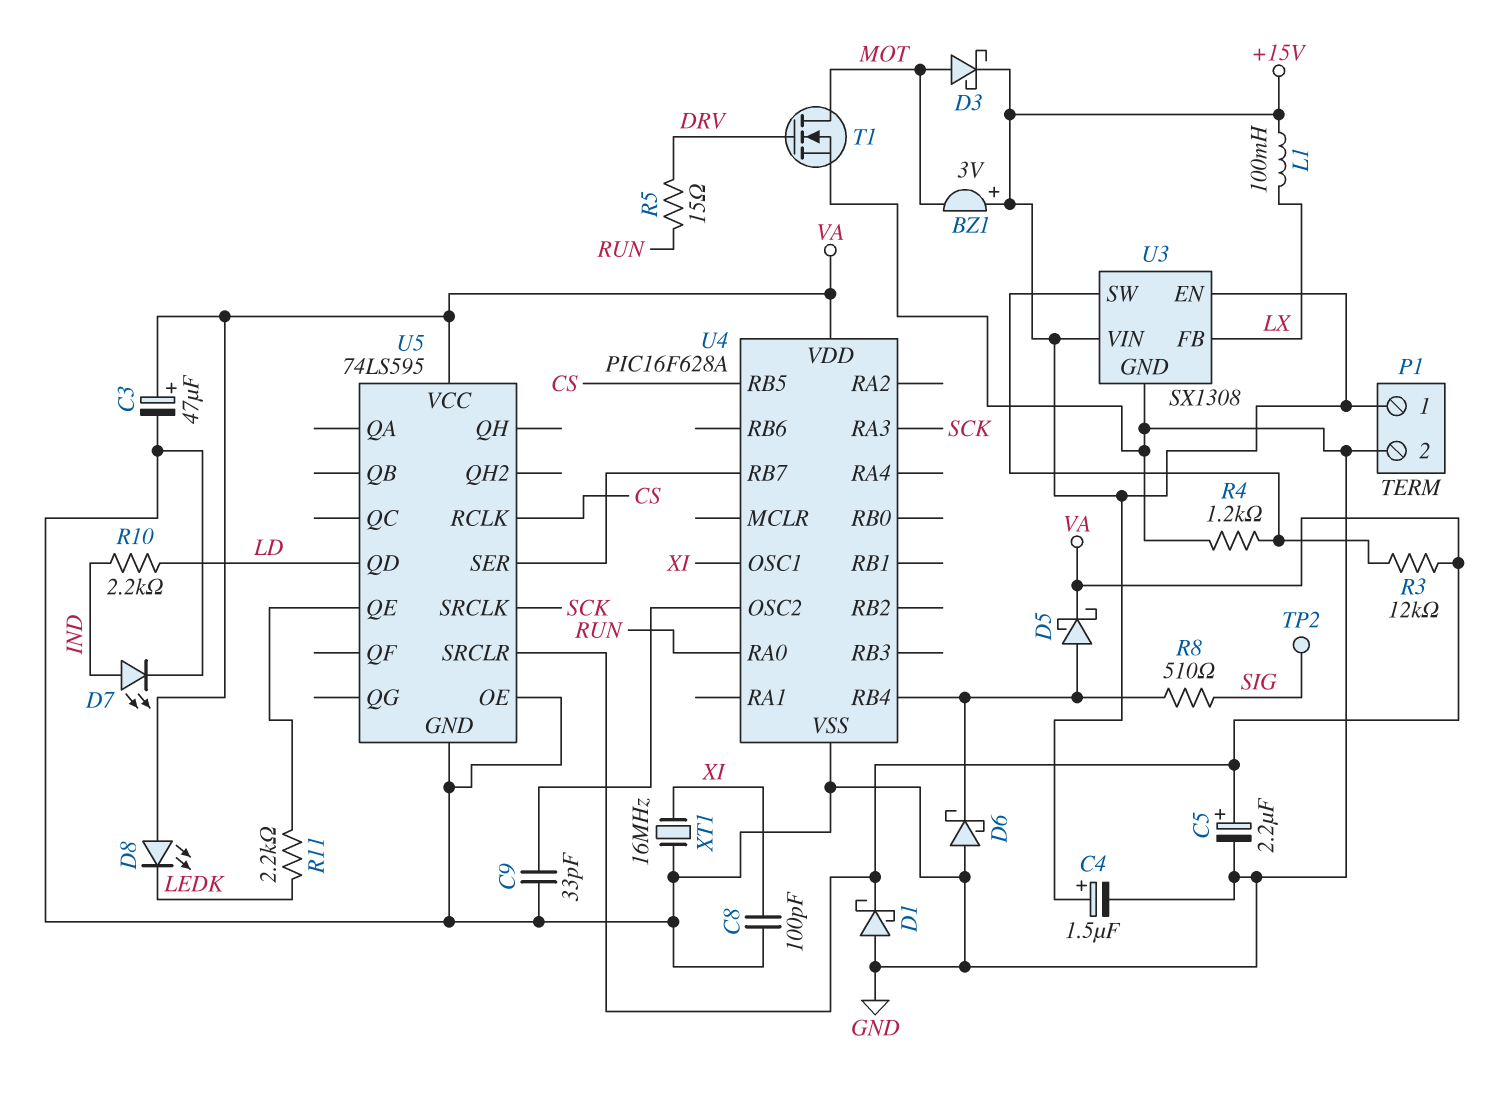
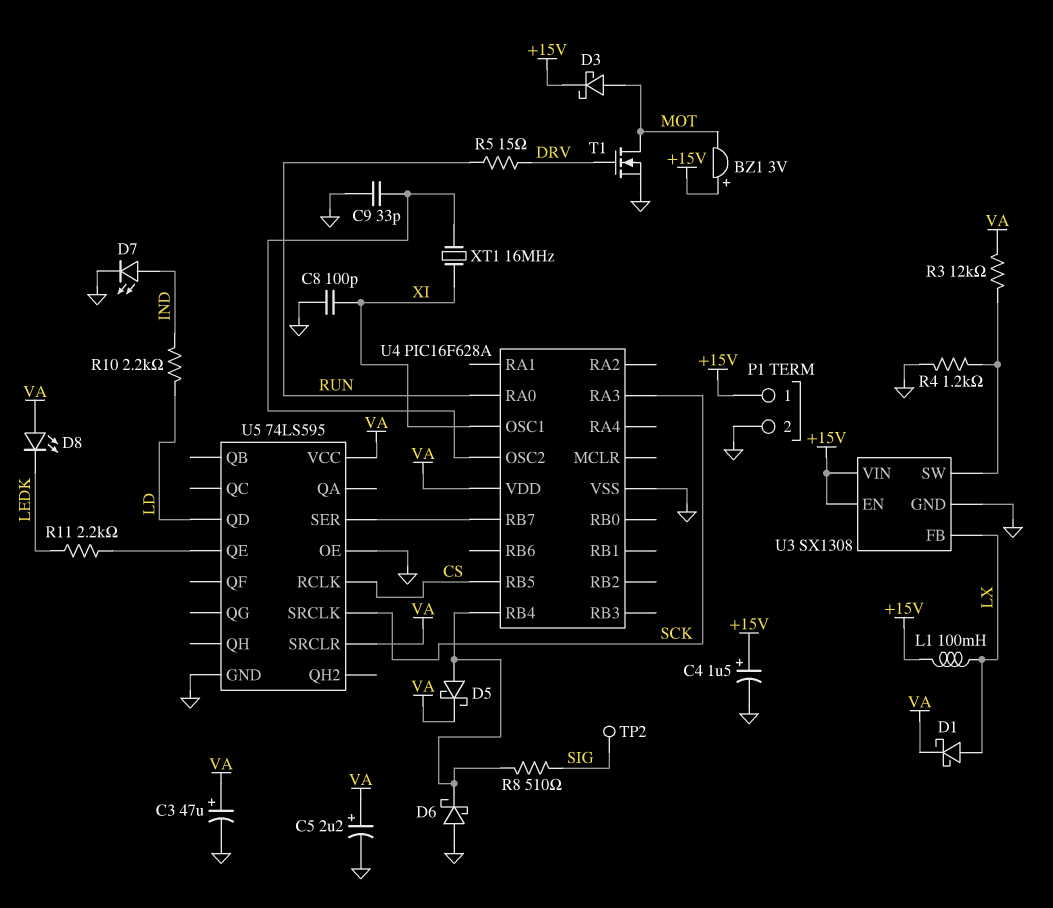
D1: schottky (A GND, K VA) -> schottky (A LX, K VA)
XT1: 16MHz (GND, XI) -> 16MHz (U4/OSC2, XI)

